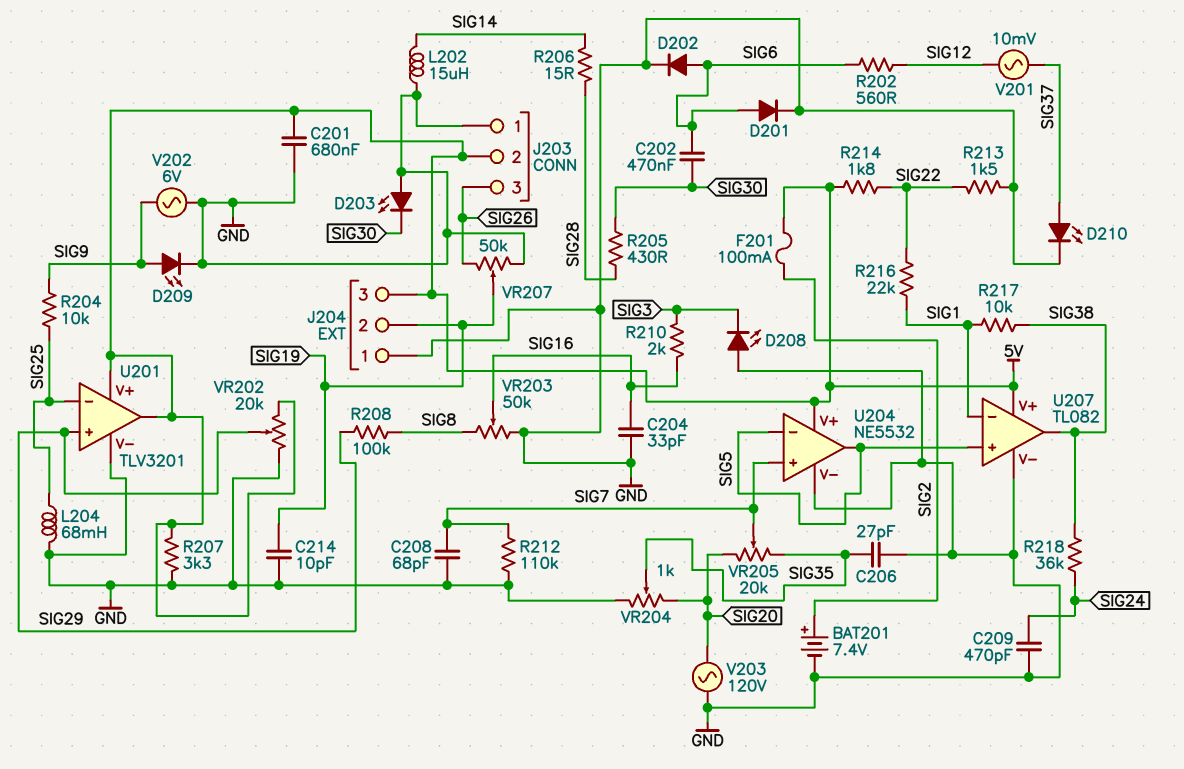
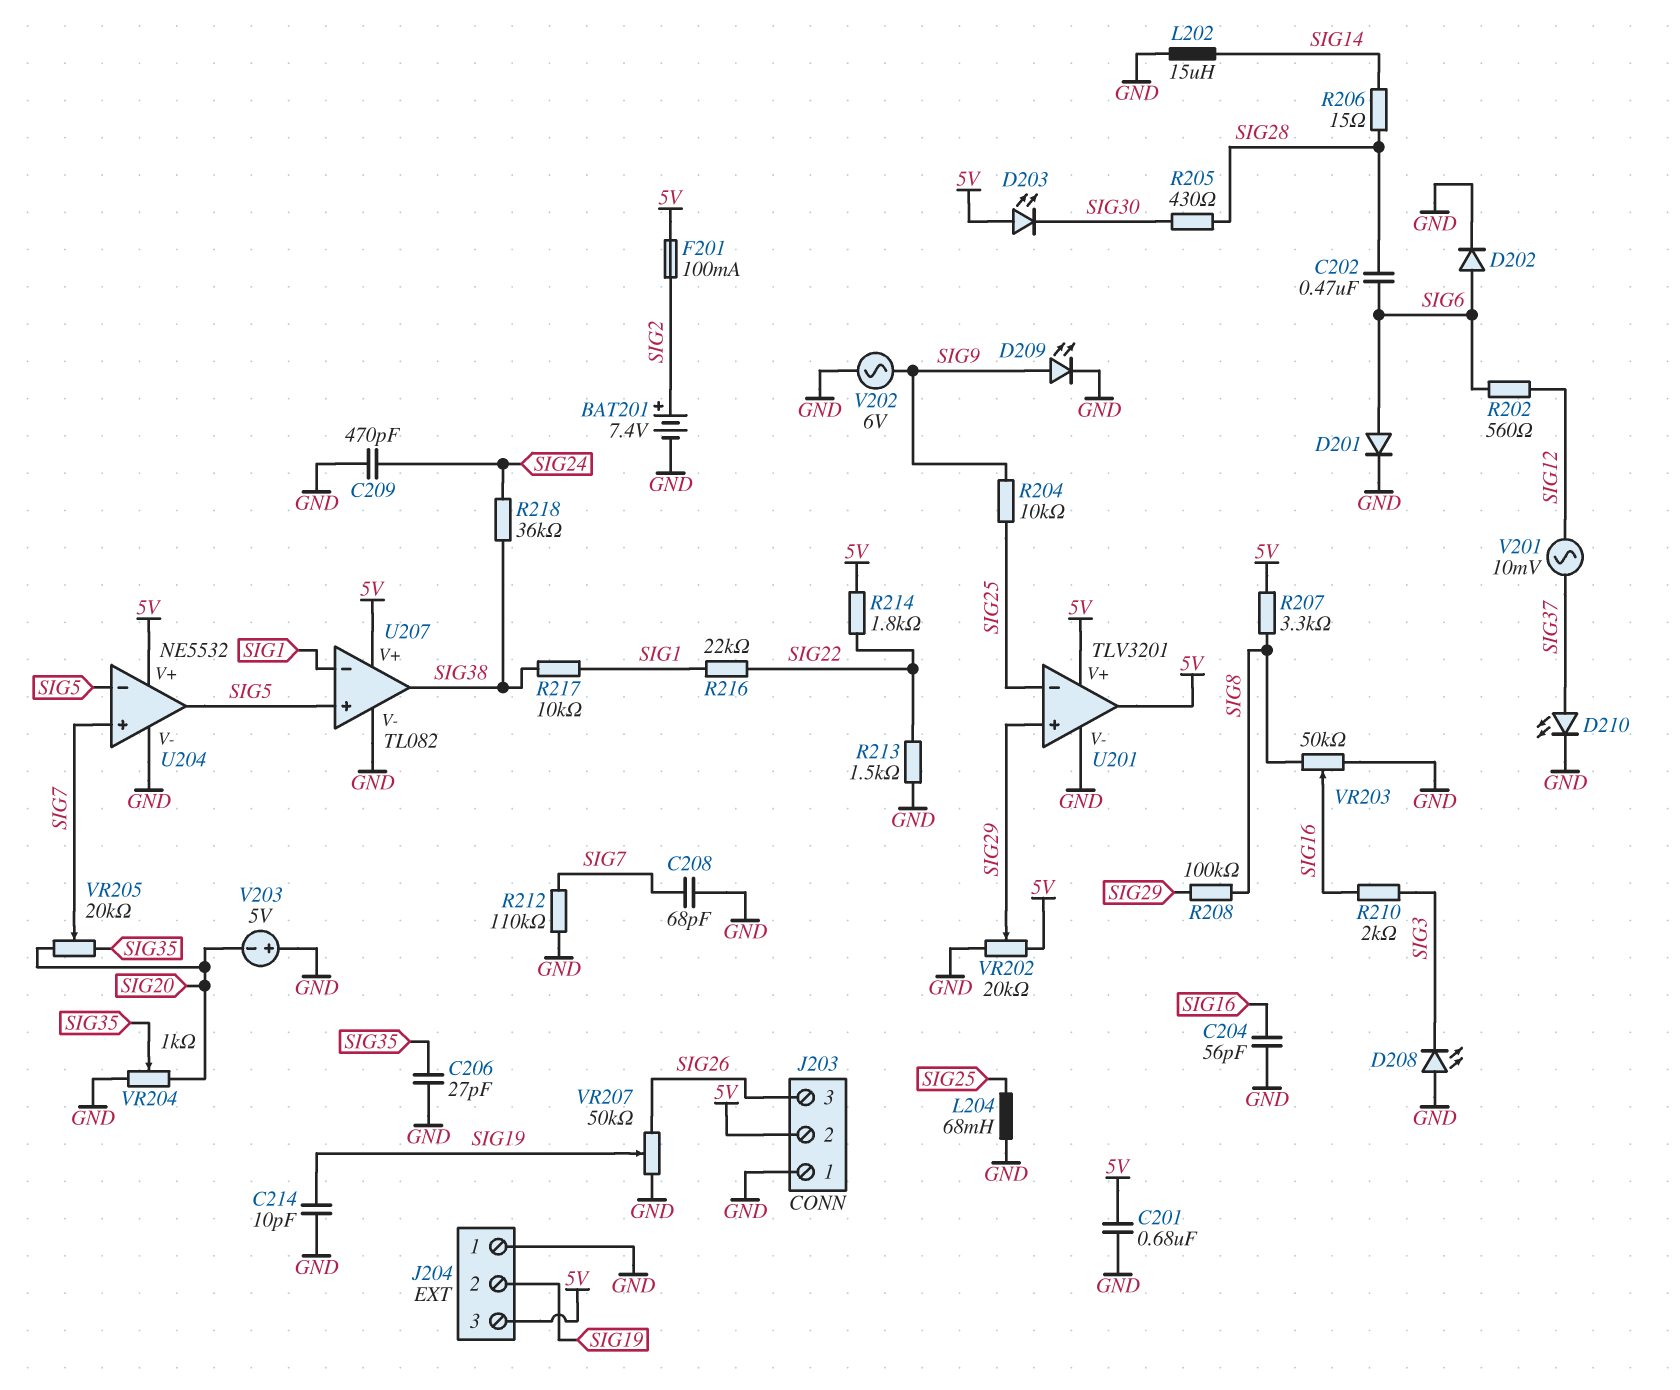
C202: 470nF (SIG6, SIG30) -> 470nF (SIG6, SIG28)
C204: 33pF (GND, SIG16) -> 56pF (GND, SIG16)
D203: LED (A GND, K SIG30) -> LED (A 5V, K SIG30)
R207: 3.3k (5V, GND) -> 3.3k (5V, SIG8)
V203: AC 120V (GND, SIG20) -> 5V (plus GND, minus SIG20)

